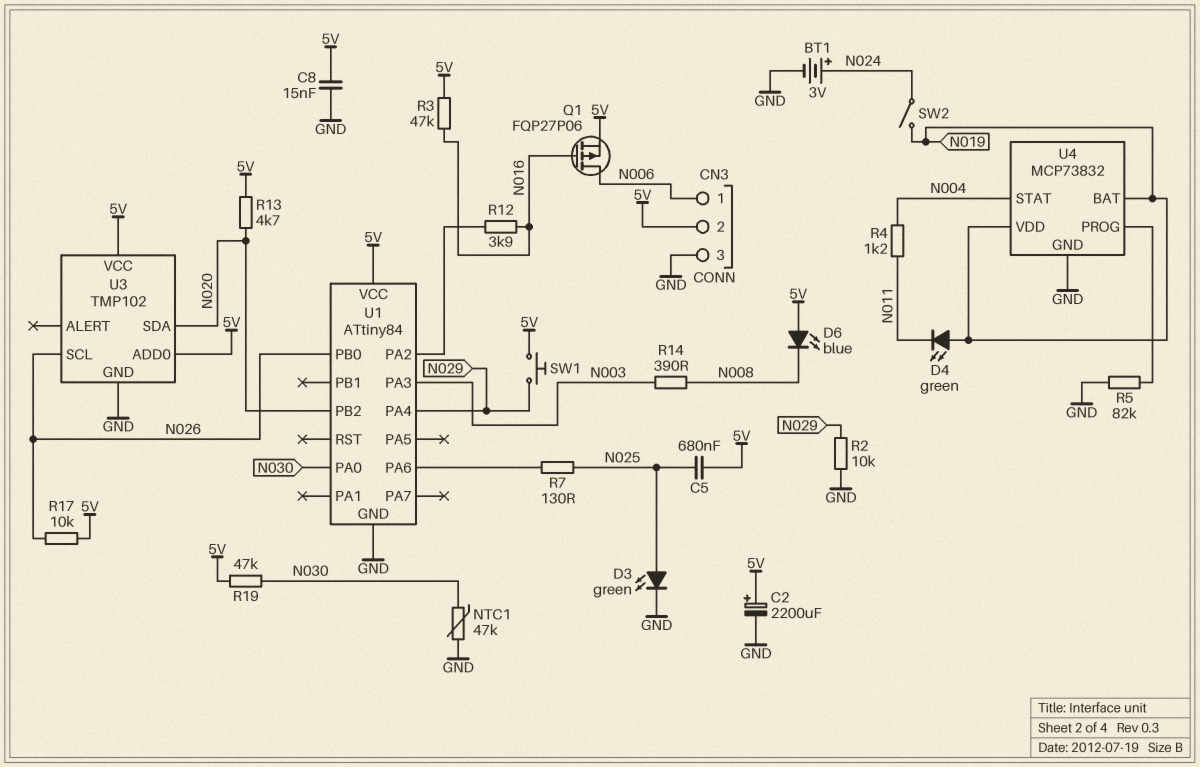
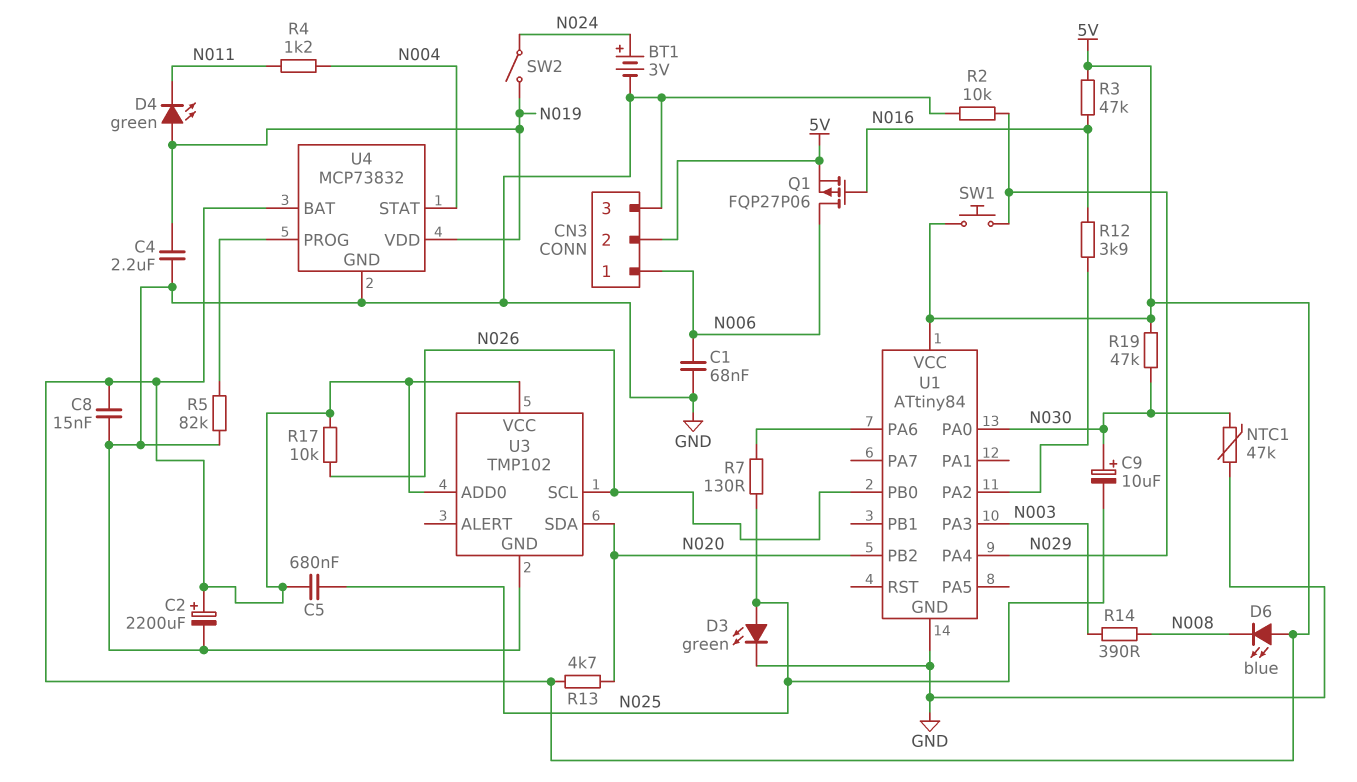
C1: none -> 68nF (GND, N006)
C4: none -> 2.2uF (GND, N019)
C9: none -> 10uF (plus N030, minus N025)
U4 pin BAT: N019 -> 5V

